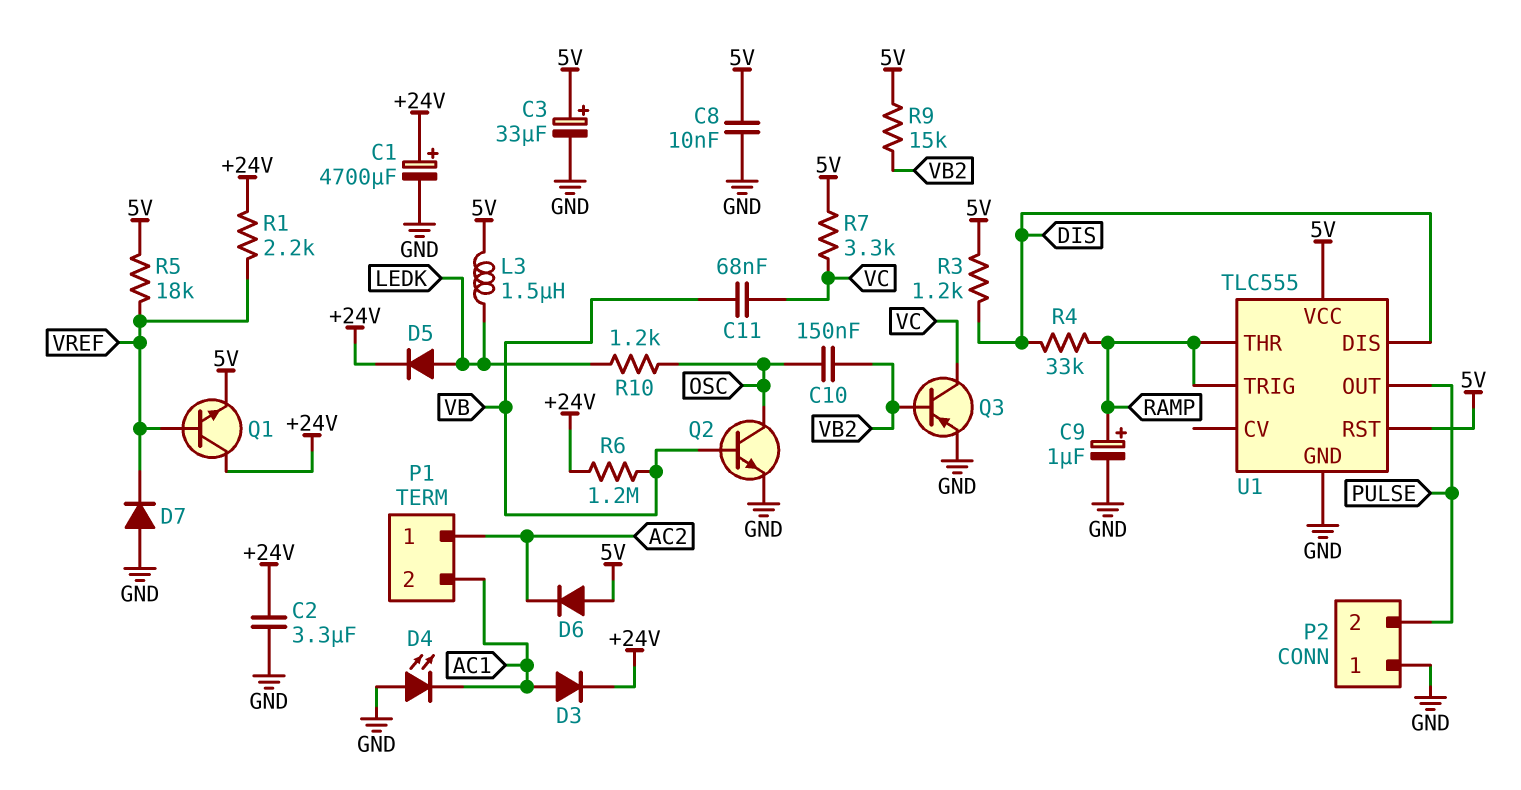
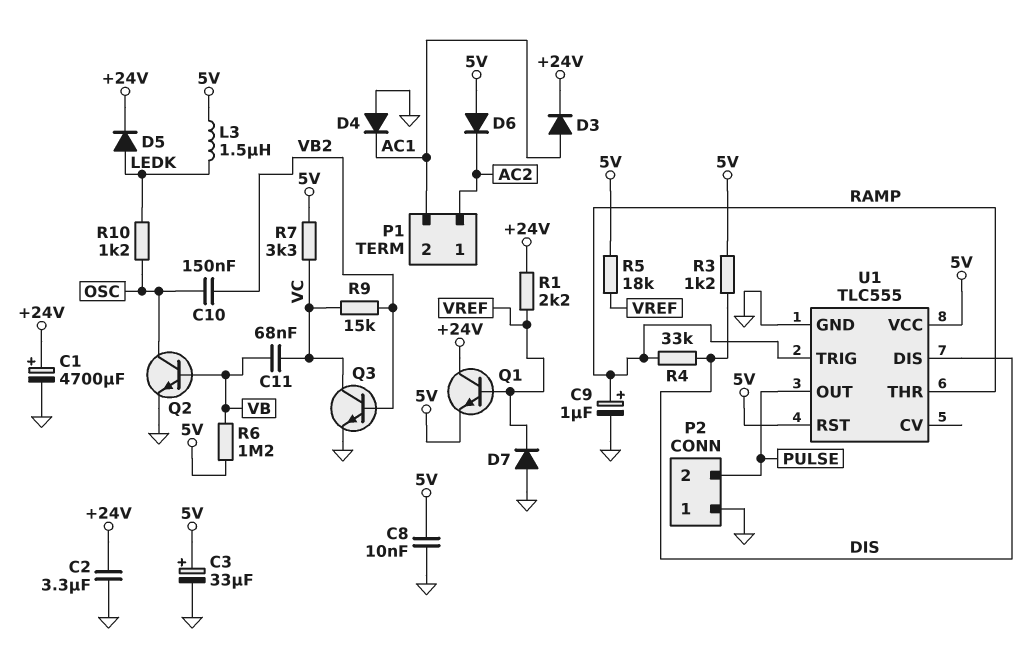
D4: LED (A GND, K AC1) -> diode (A GND, K AC1)
Q3: PNP (B VB2, C VC, E GND) -> NPN (B VB2, C VC, E GND)
R6: 1.2M (+24V, VB) -> 1.2M (5V, VB)
R9: 15k (5V, VB2) -> 15k (VB2, VC)

